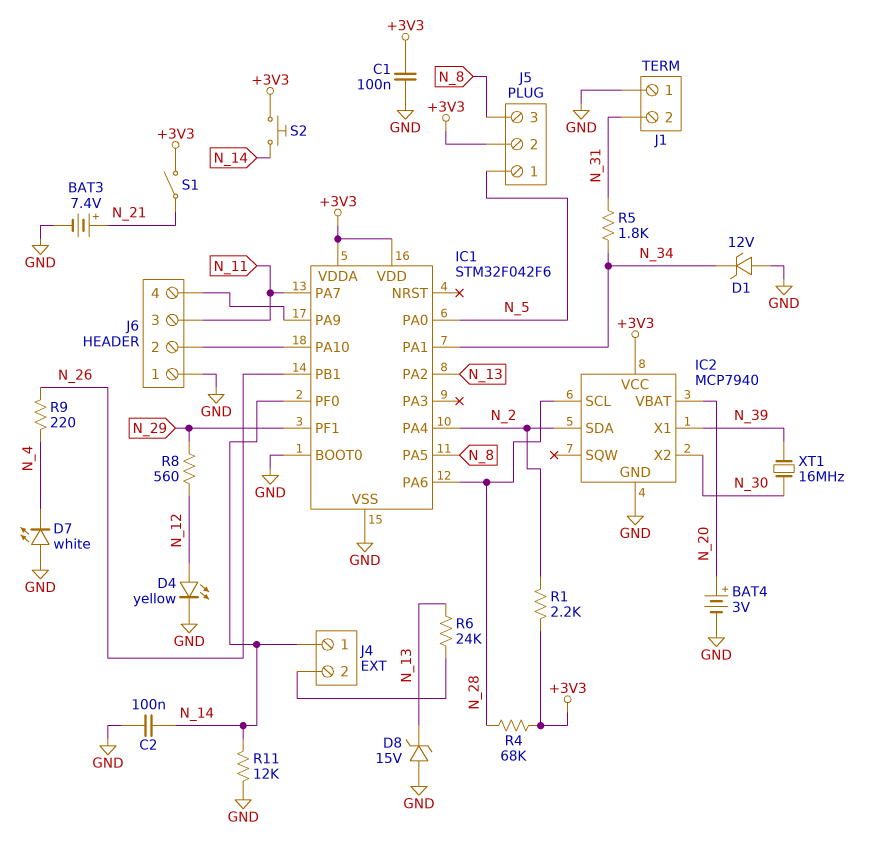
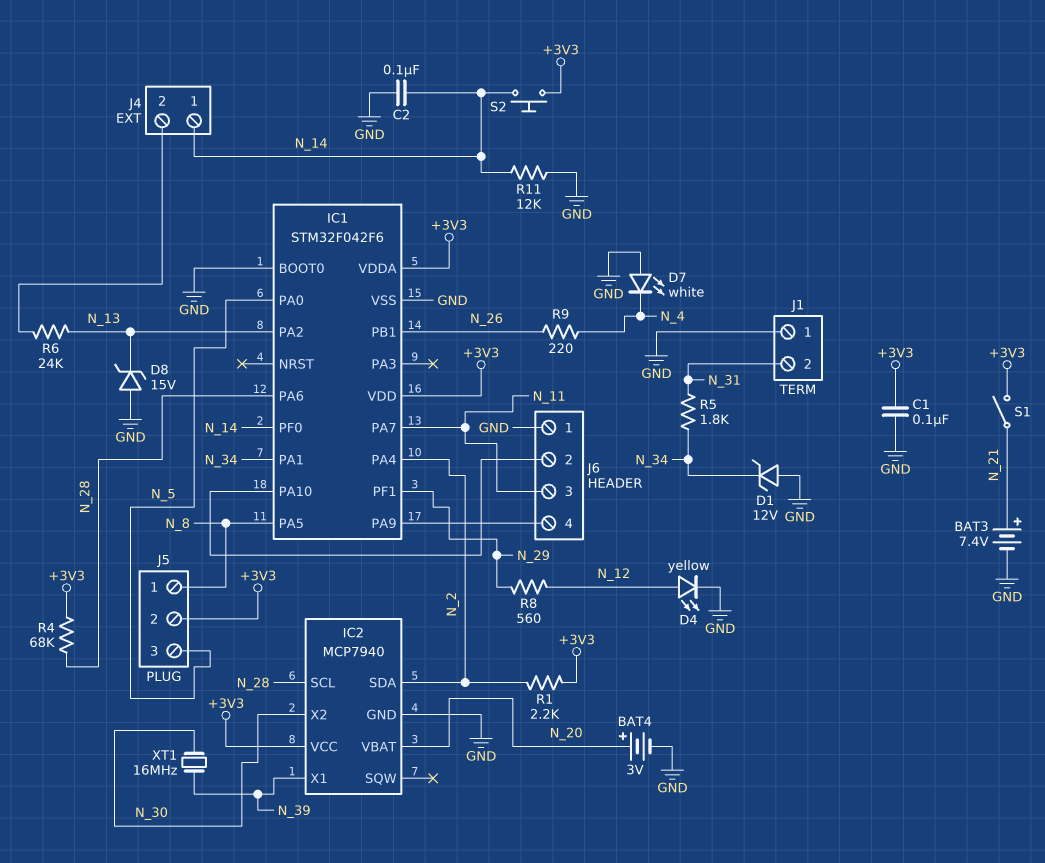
J5 pin 1: N_5 -> N_8
J5 pin 3: N_8 -> N_5

